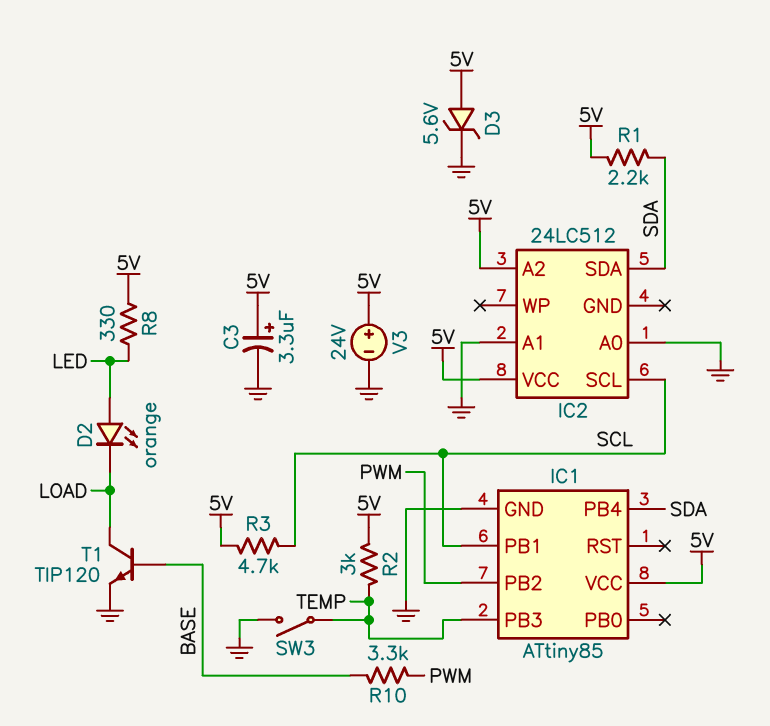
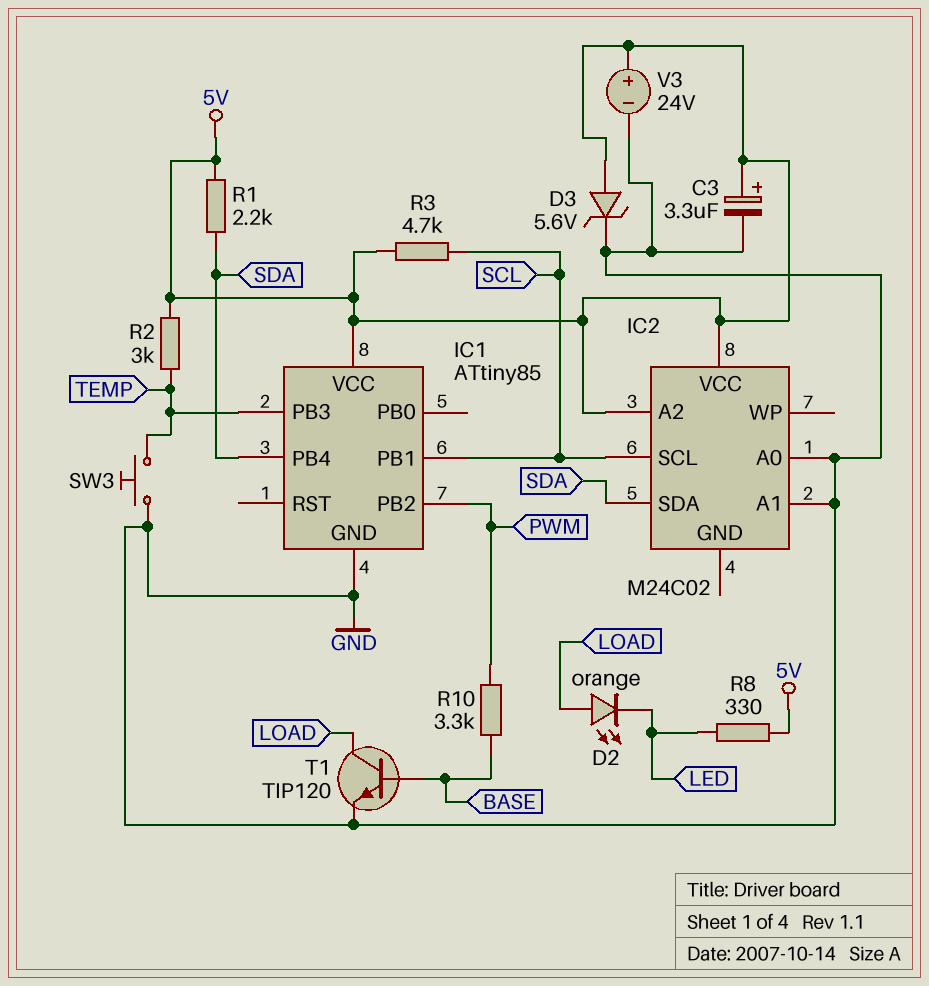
D2: LED orange (A LED, K LOAD) -> LED orange (A LOAD, K LED)
IC2: 24LC512 -> M24C02
SW3: switch (GND, TEMP) -> button (GND, TEMP)

